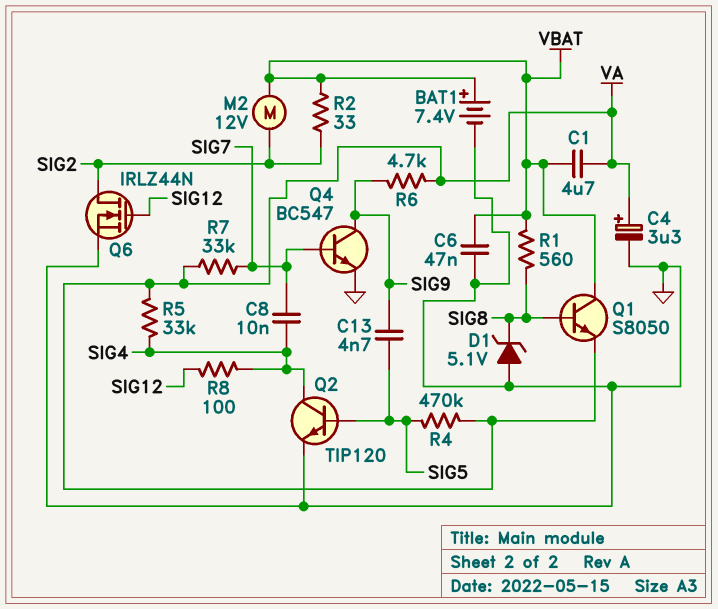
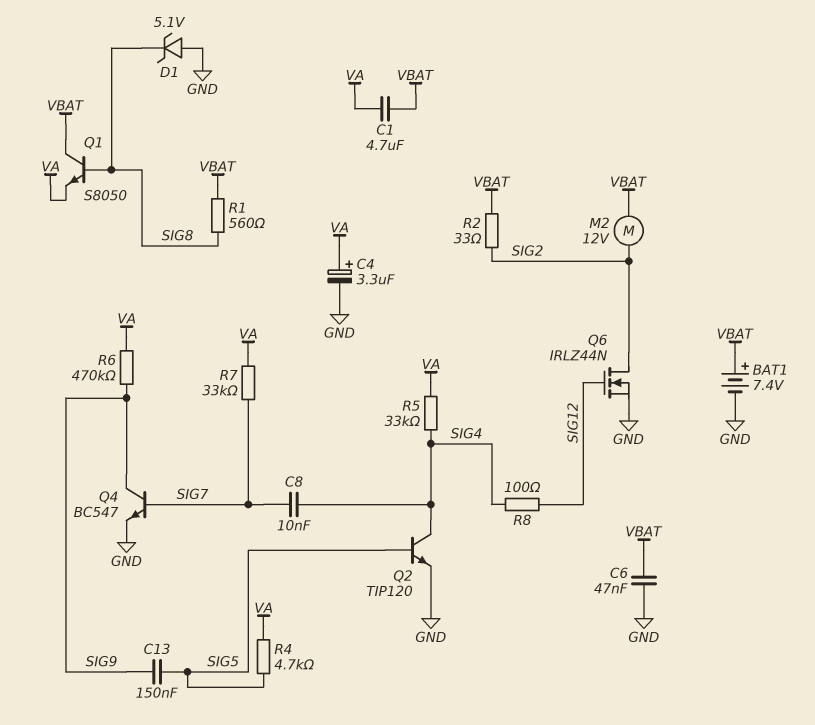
C13: 4.7nF (SIG5, SIG9) -> 150nF (SIG5, SIG9)
R4: 470k (SIG5, VA) -> 4.7k (SIG5, VA)
R6: 4.7k (SIG9, VA) -> 470k (SIG9, VA)

